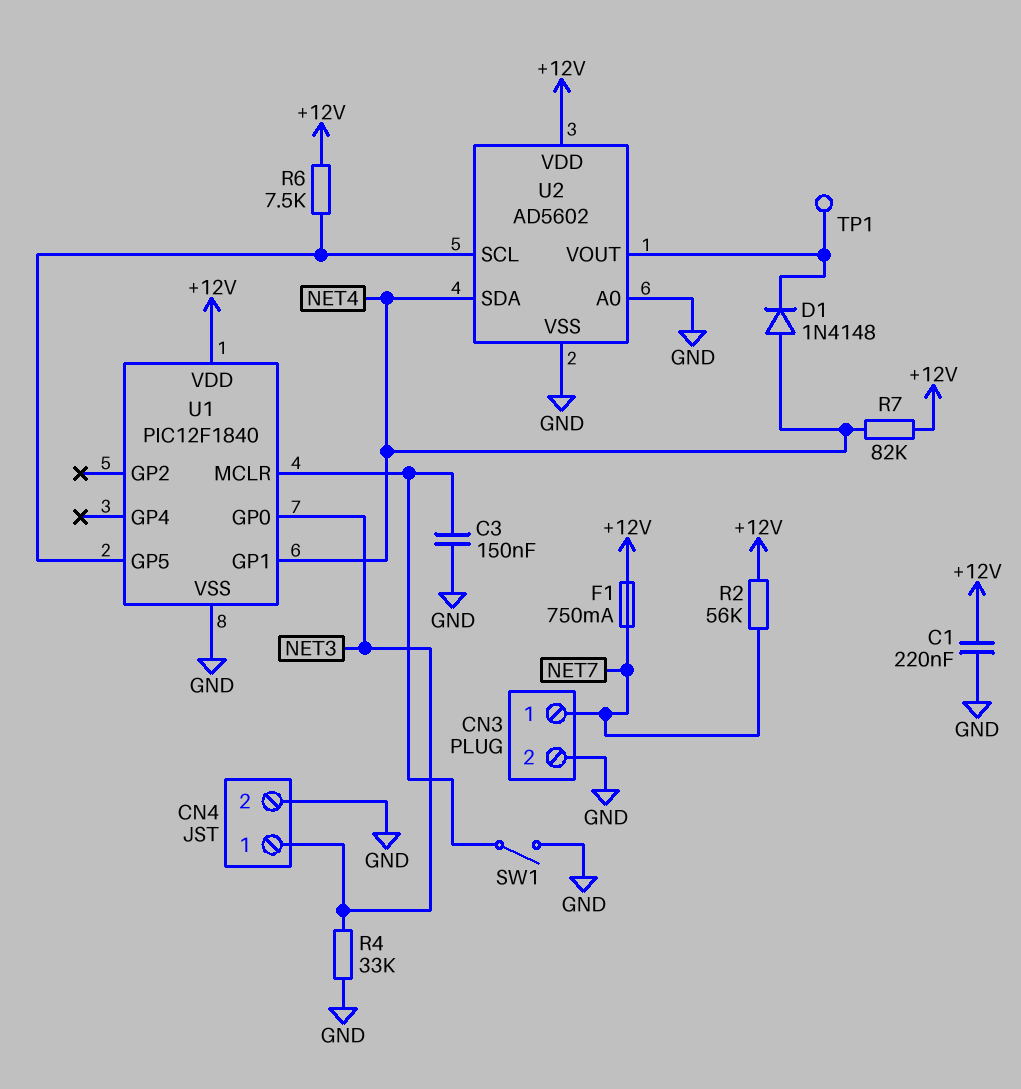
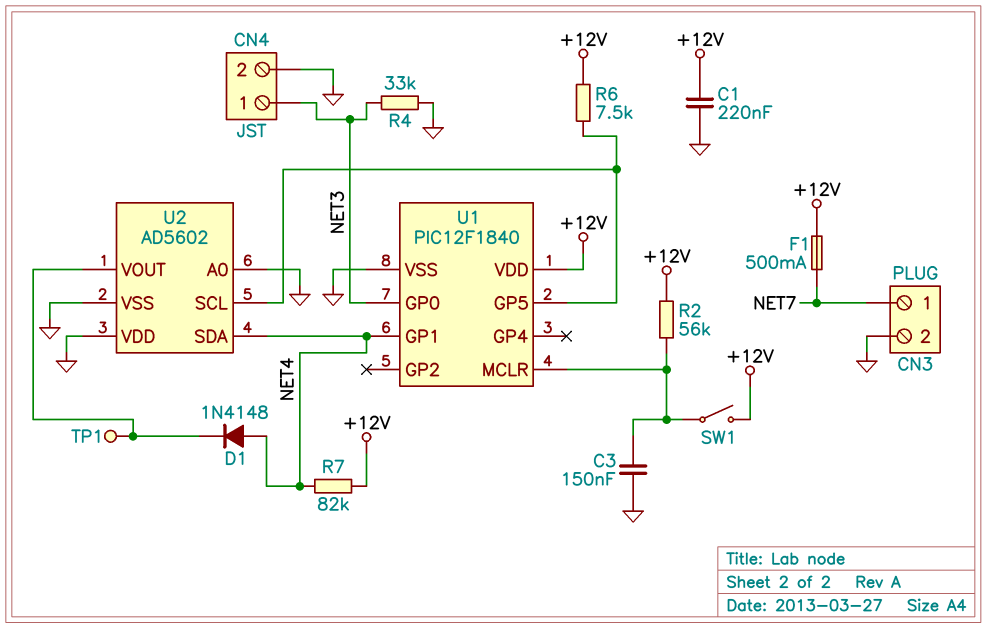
F1: 750mA (+12V, NET7) -> 500mA (+12V, NET7)
R2: 56k (+12V, NET7) -> 56k (+12V, U1/MCLR)
SW1: switch (GND, U1/MCLR) -> switch (+12V, U1/MCLR)
U2 pin VDD: +12V -> GND

